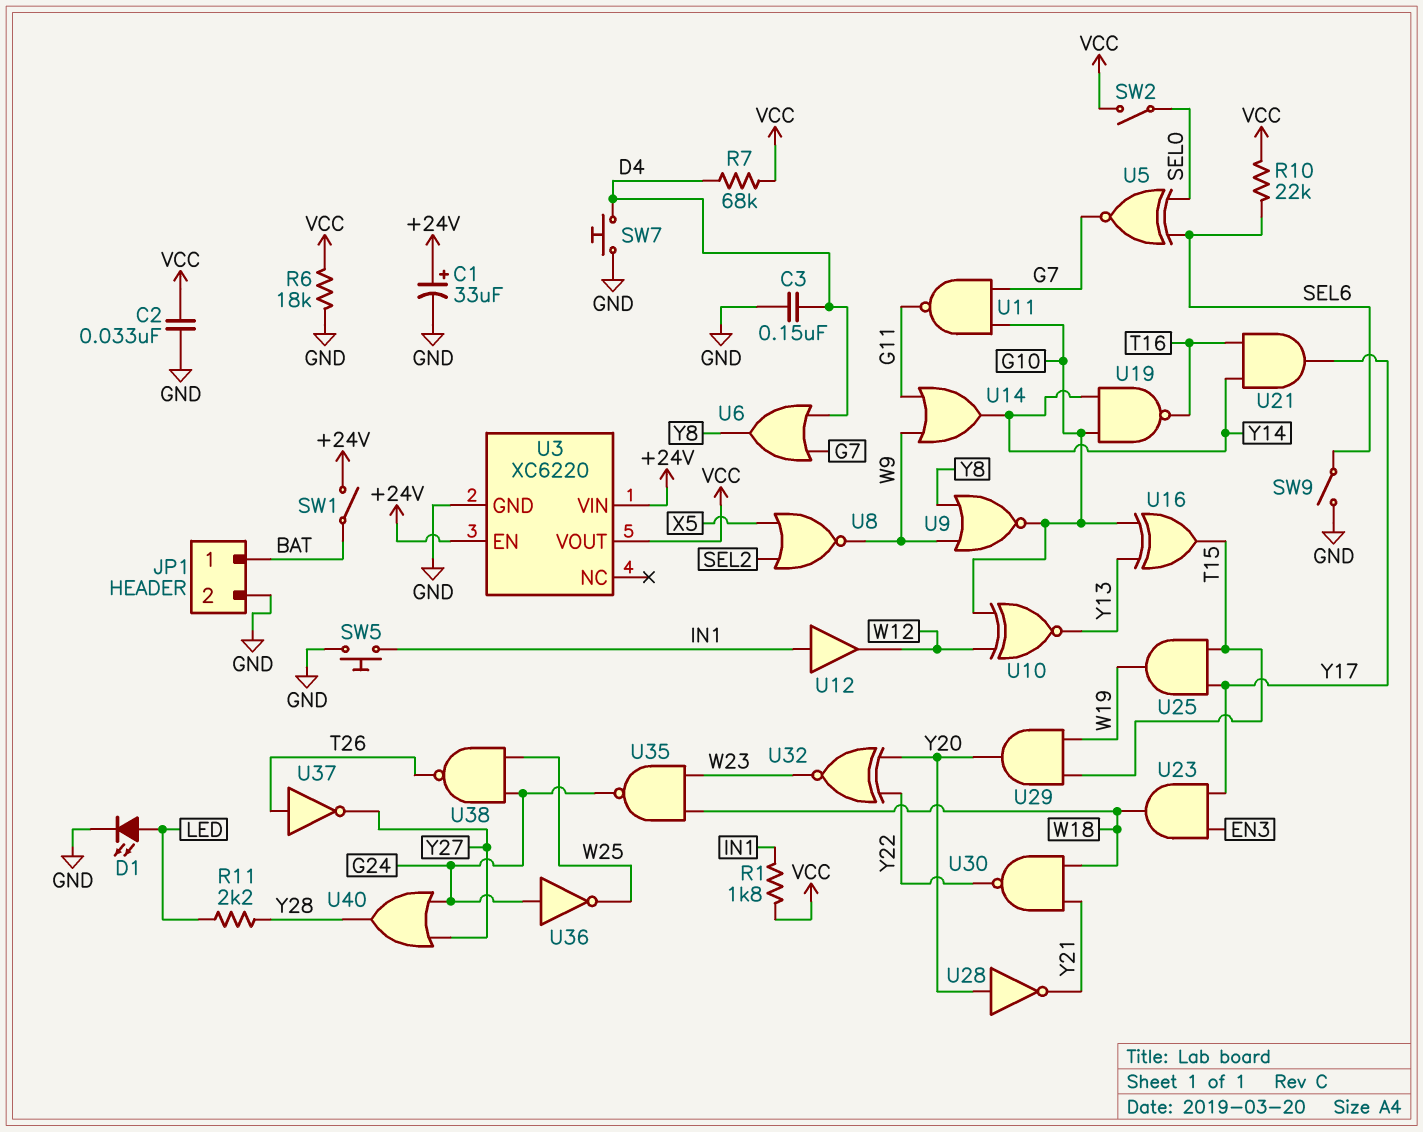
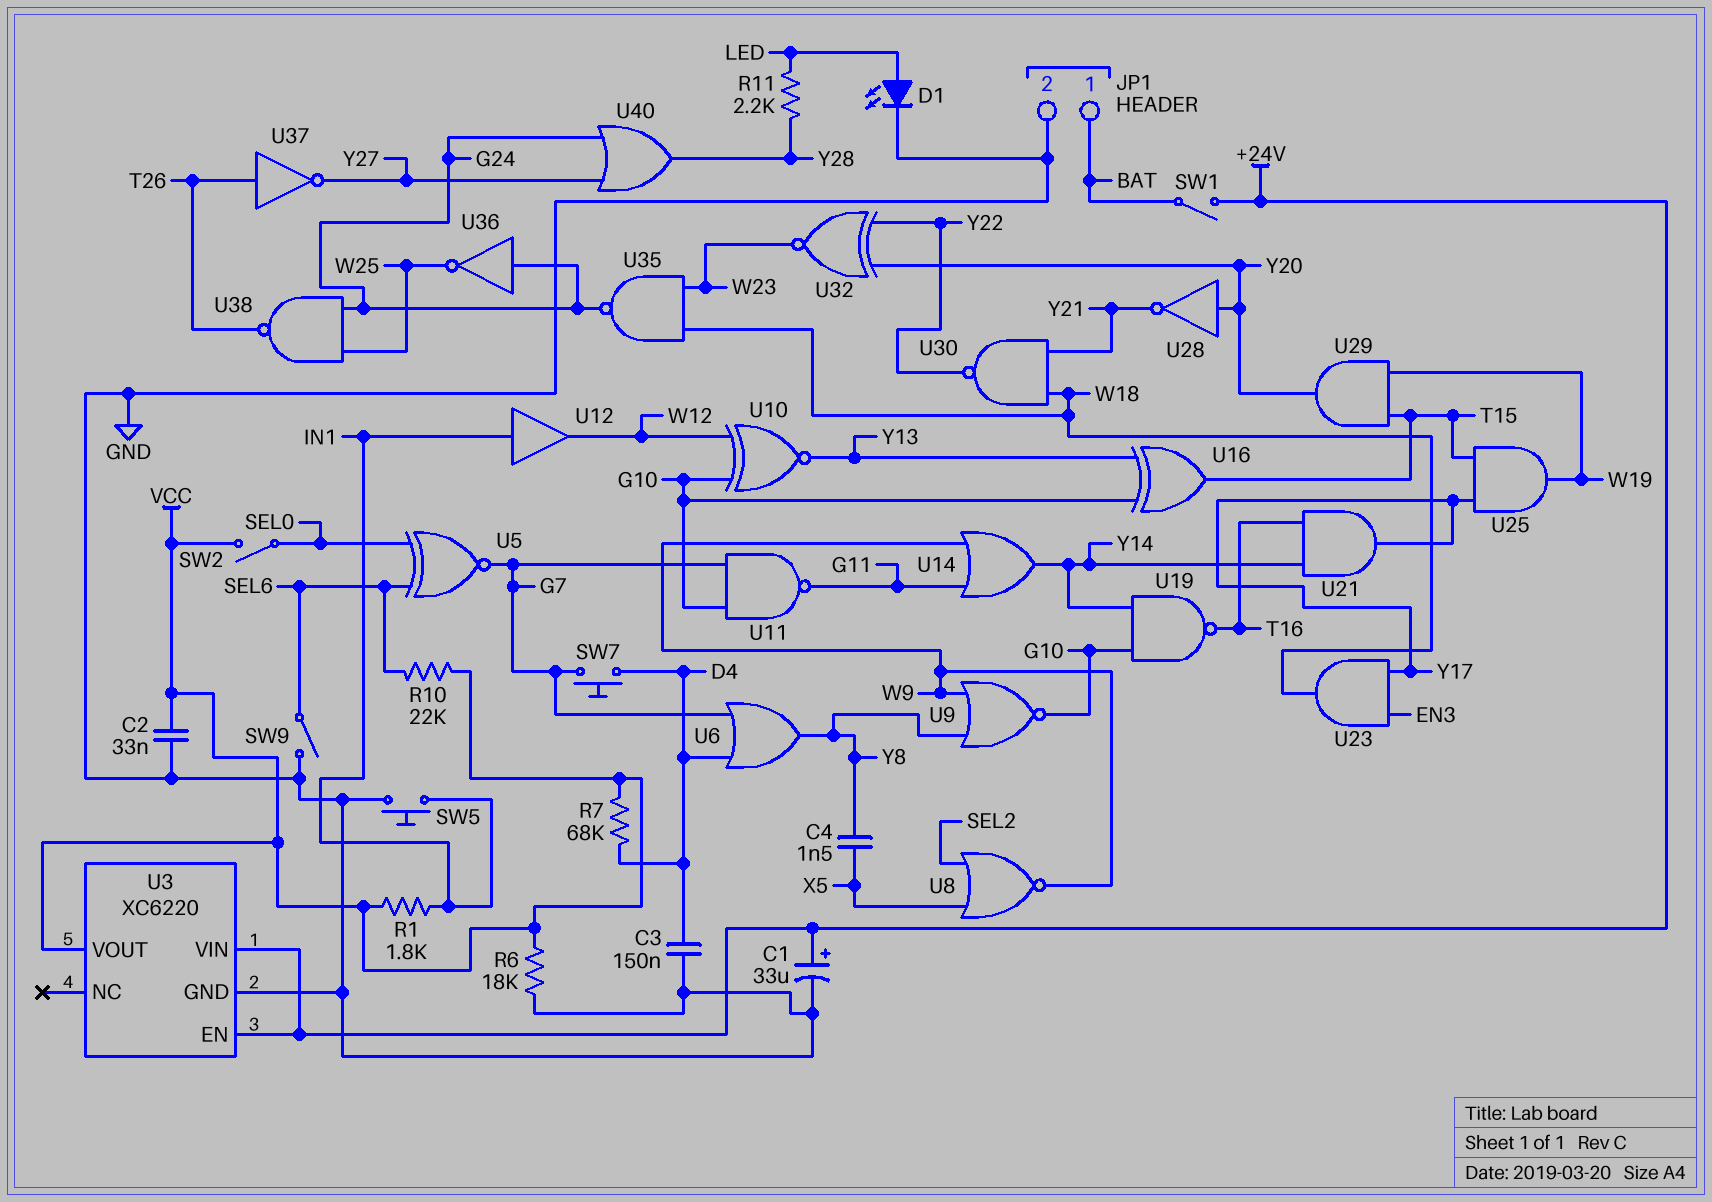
C4: none -> 1.5nF (X5, Y8)
SW7: button (D4, GND) -> button (D4, G7)

